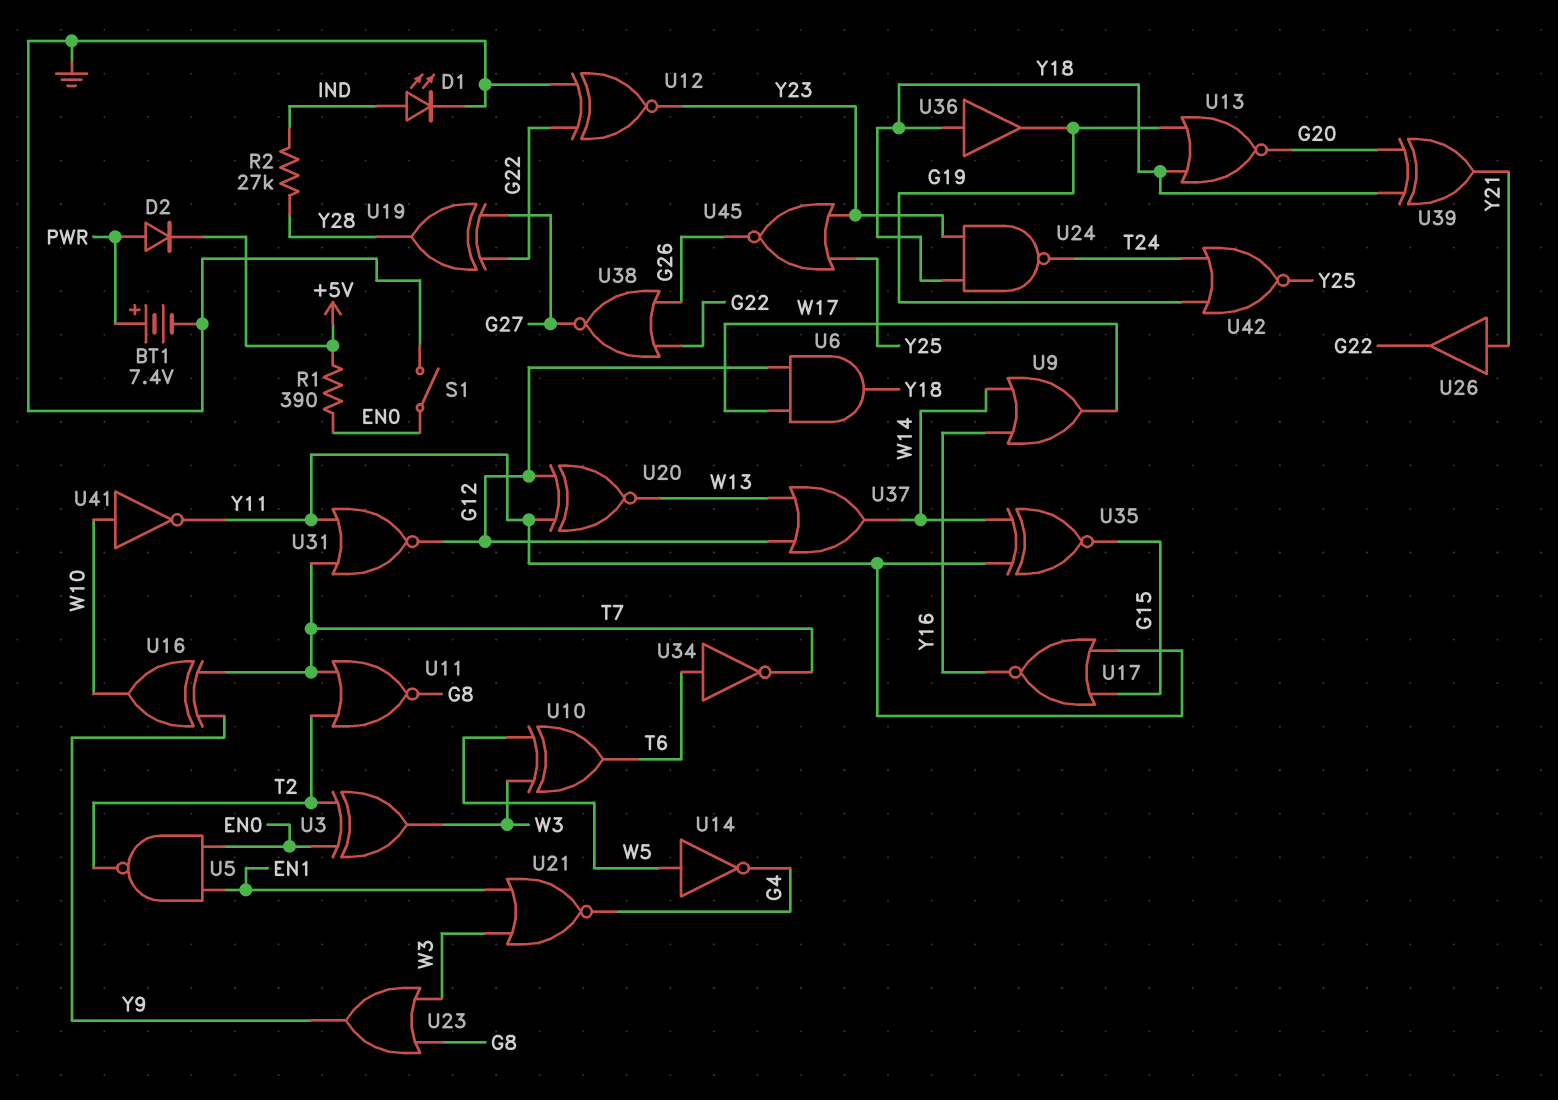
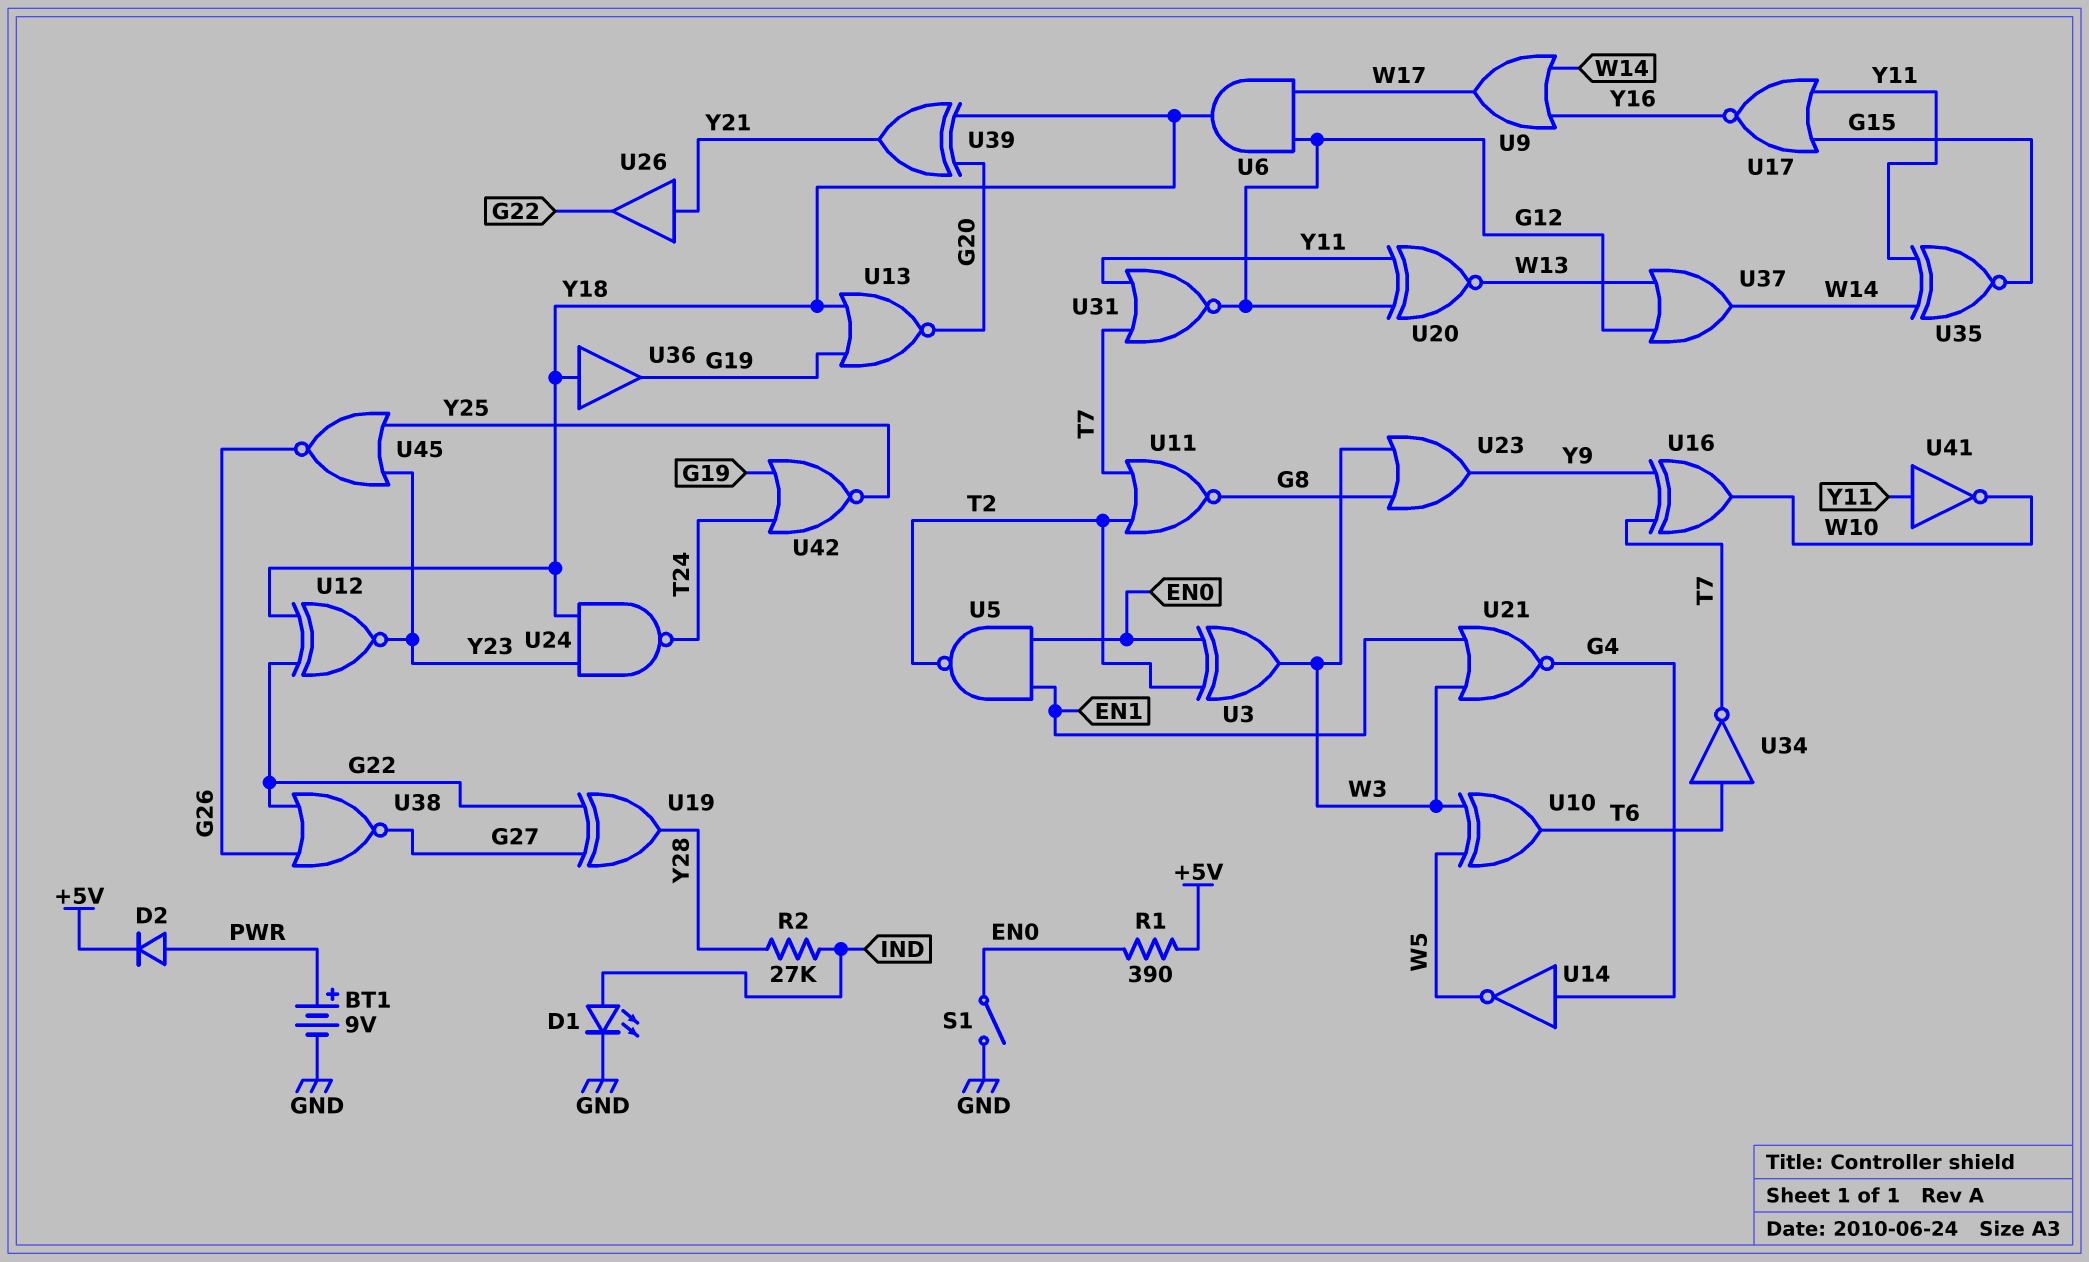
BT1: 7.4V (plus PWR, minus GND) -> 9V (plus PWR, minus GND)
U12: XNOR (in G22, in GND, out Y23) -> XNOR (in G22, in Y18, out Y23)
U14: NOT (in W5, out G4) -> NOT (in G4, out W5)
U41: NOT (in W10, out Y11) -> NOT (in Y11, out W10)

